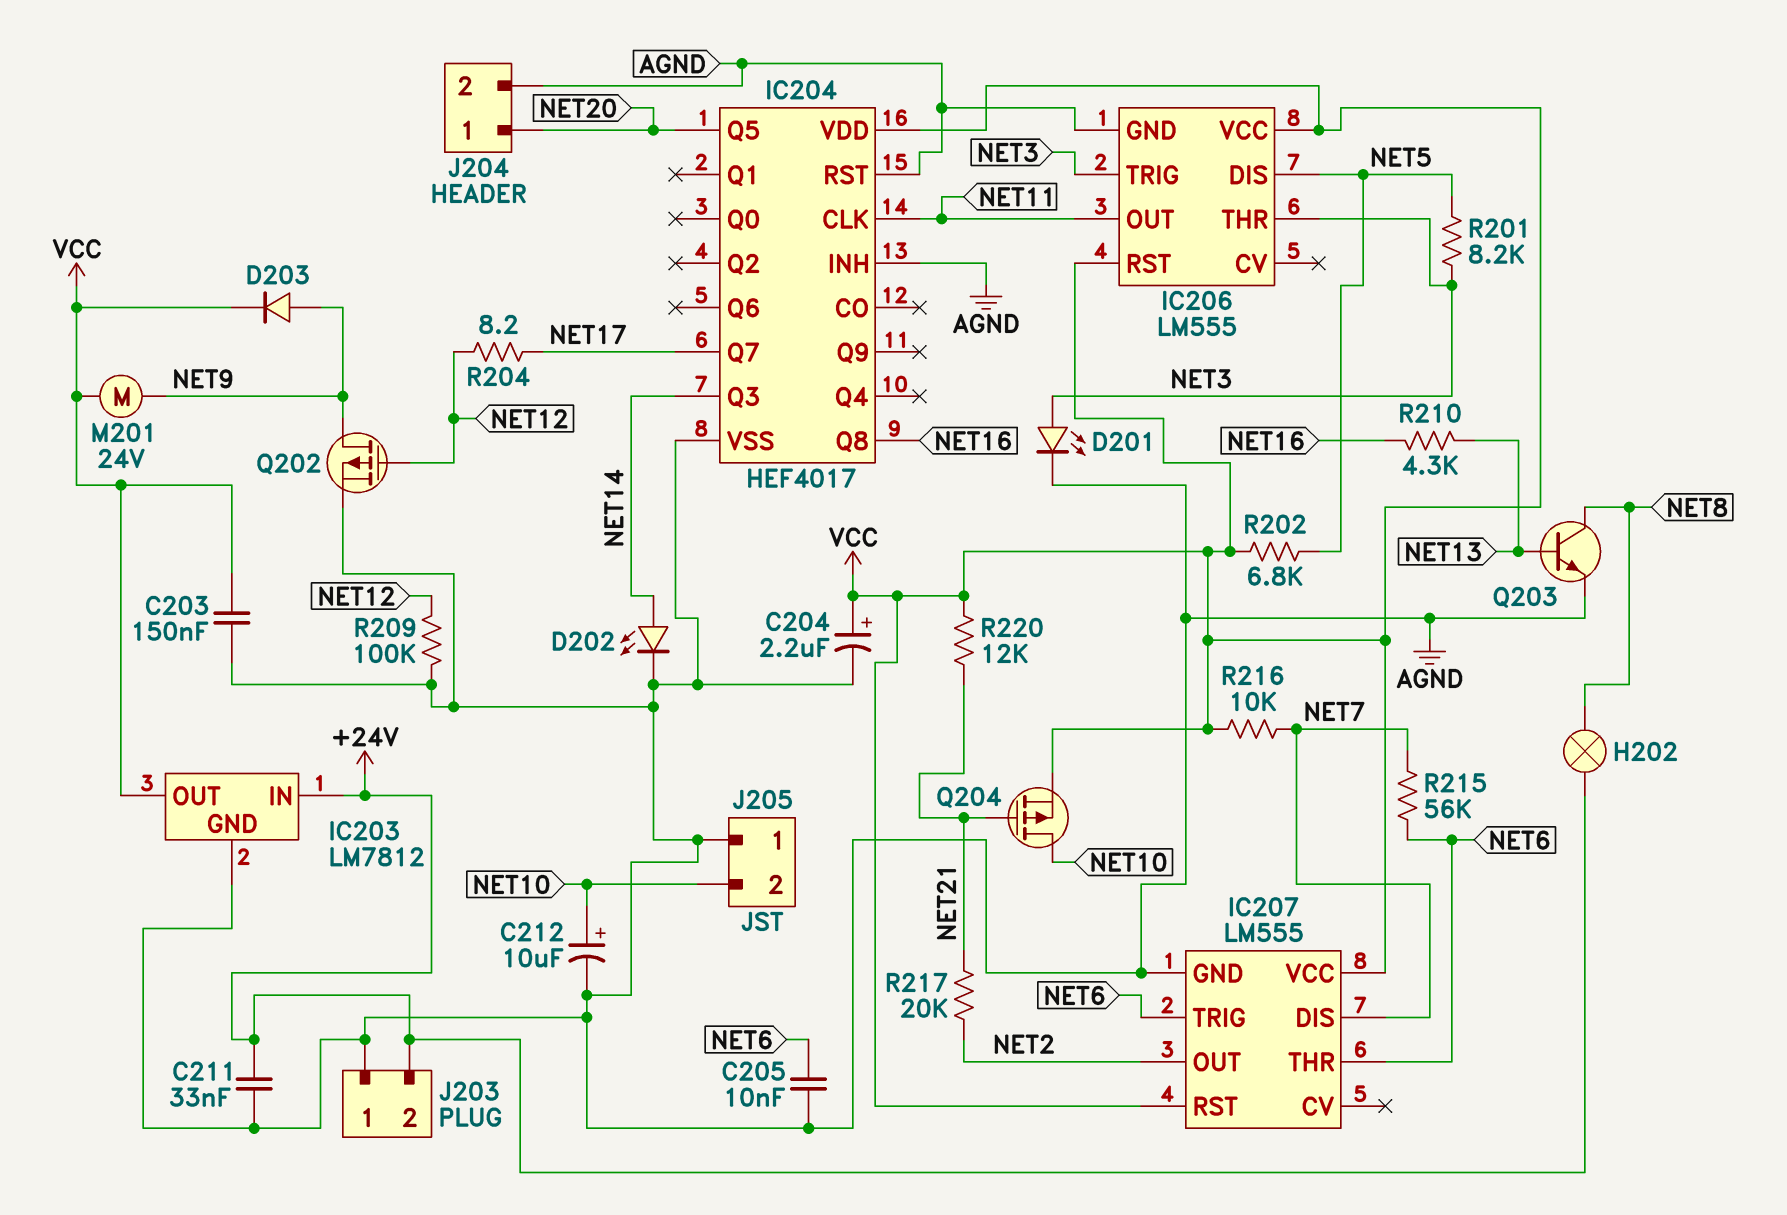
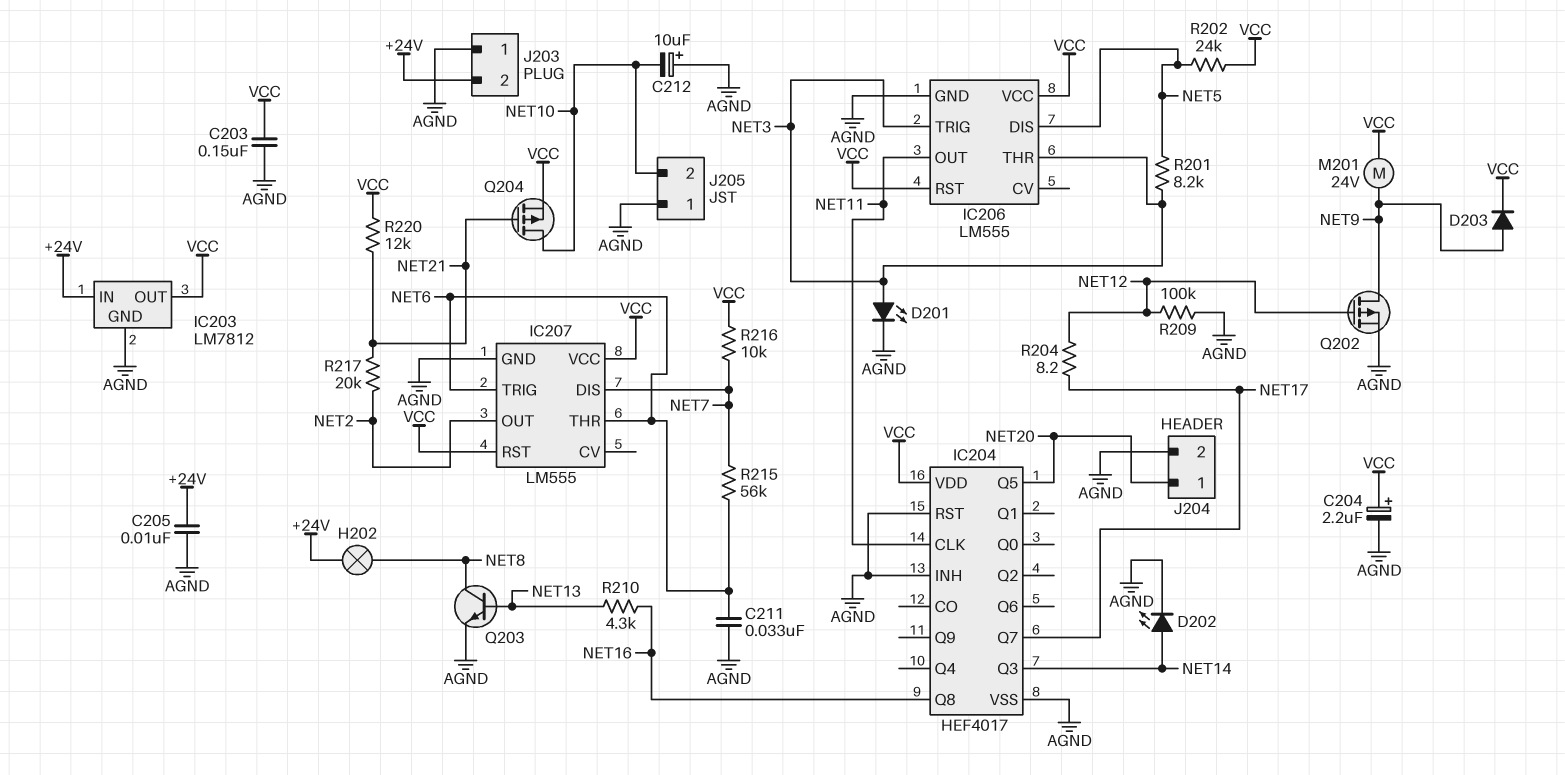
C205: 10nF (AGND, NET6) -> 10nF (+24V, AGND)
C211: 33nF (+24V, AGND) -> 33nF (AGND, NET6)
C212: 10uF (plus NET10, minus AGND) -> 10uF (plus AGND, minus NET10)
R202: 6.8k (NET5, VCC) -> 24k (NET5, VCC)

